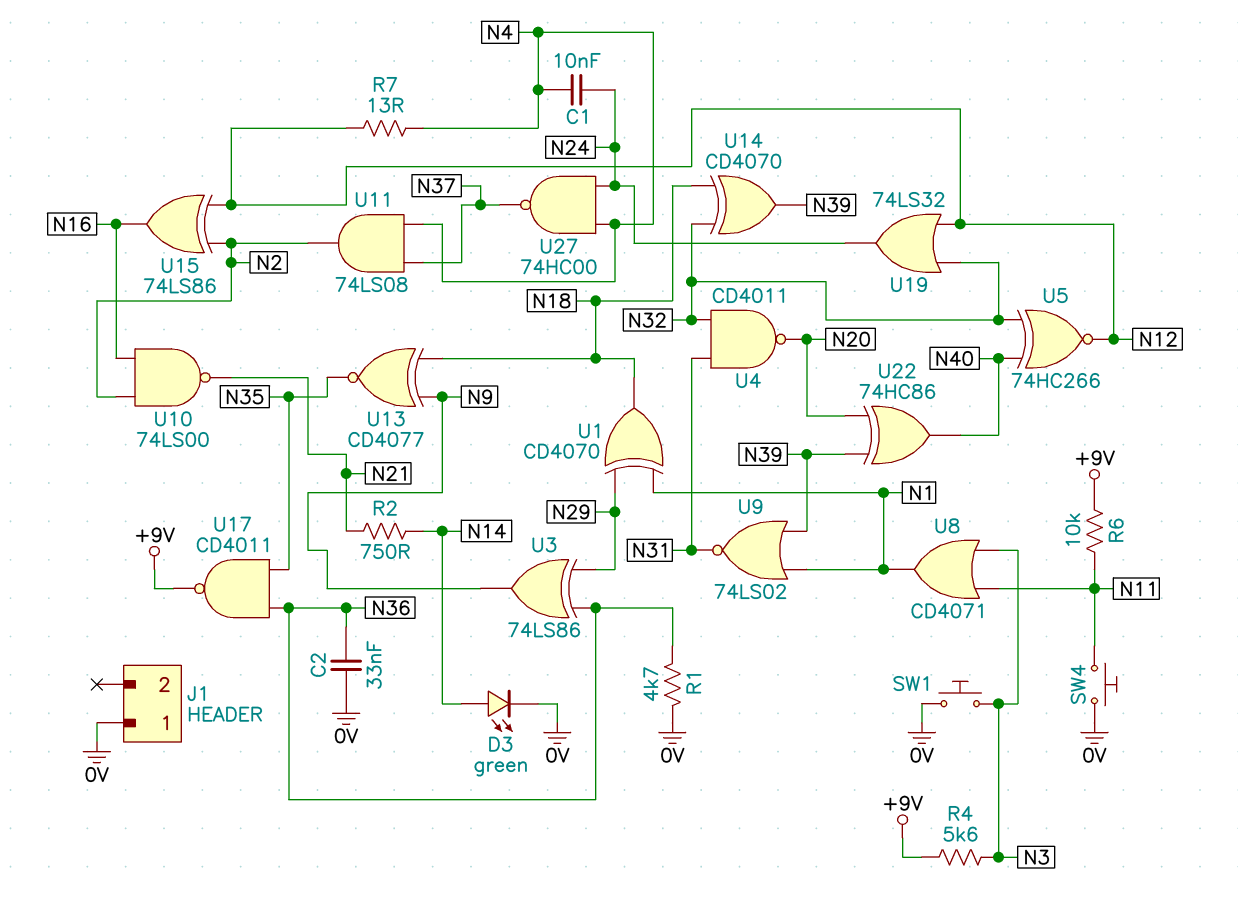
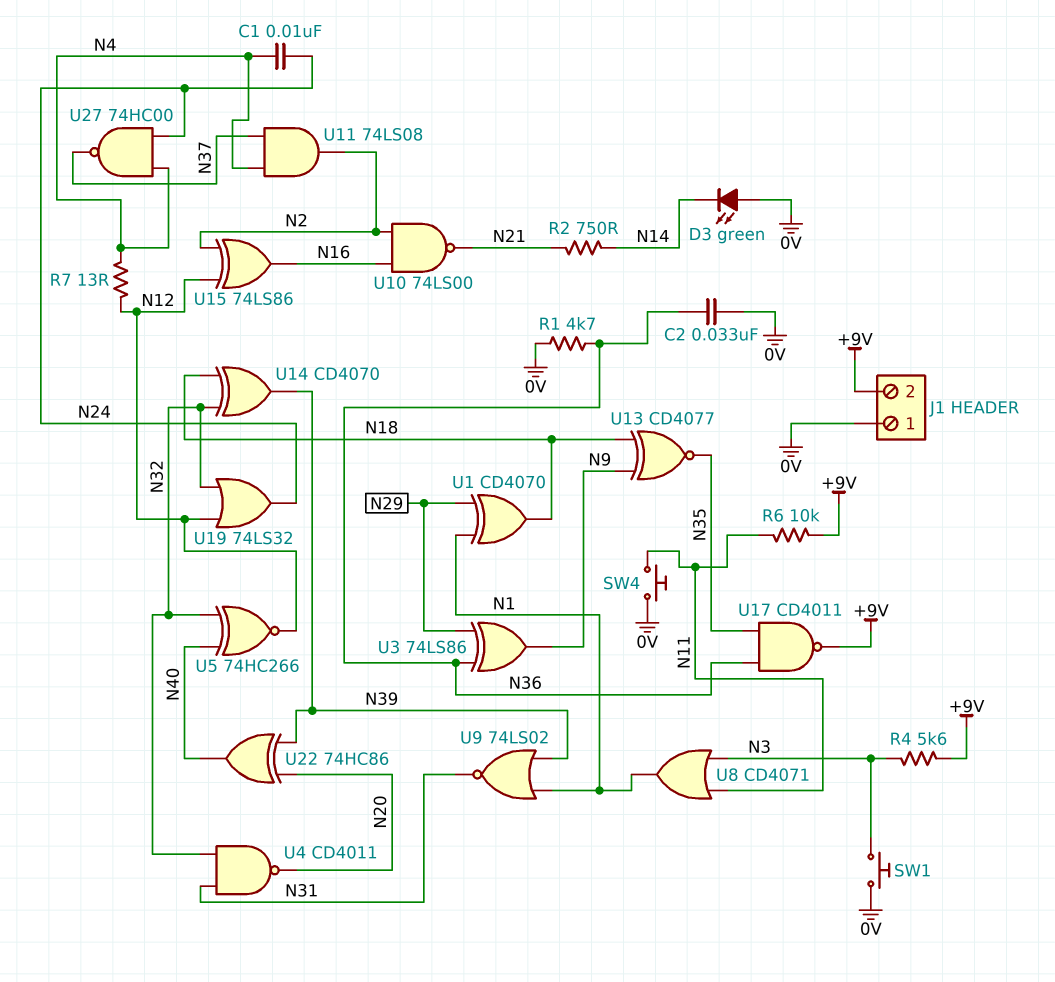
D3: LED green (A N14, K 0V) -> LED green (A 0V, K N14)
J1 pin 2: none -> +9V

